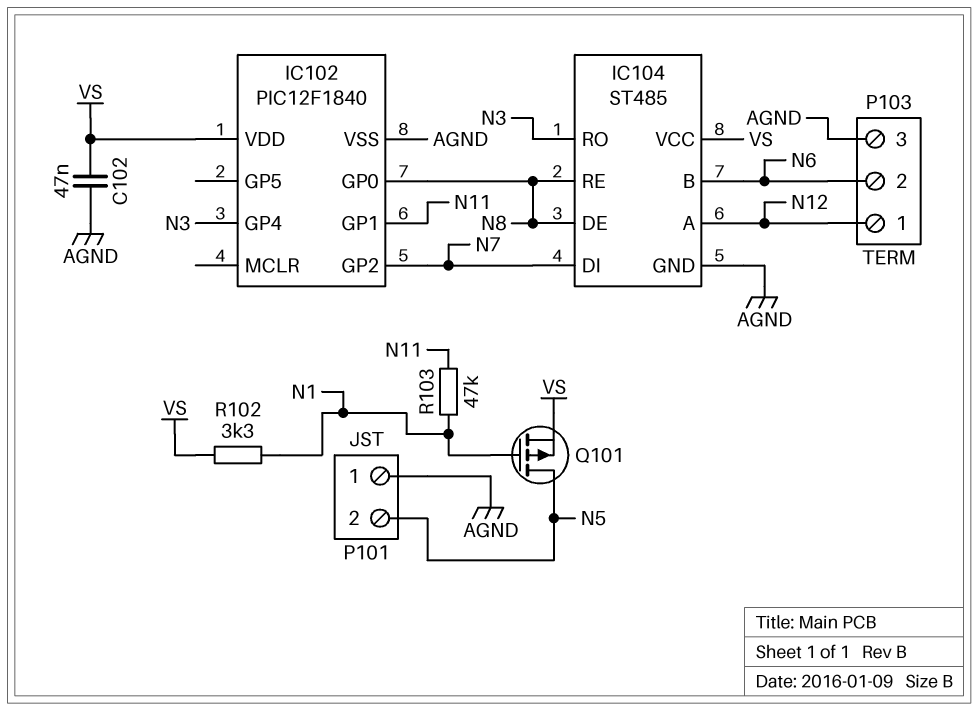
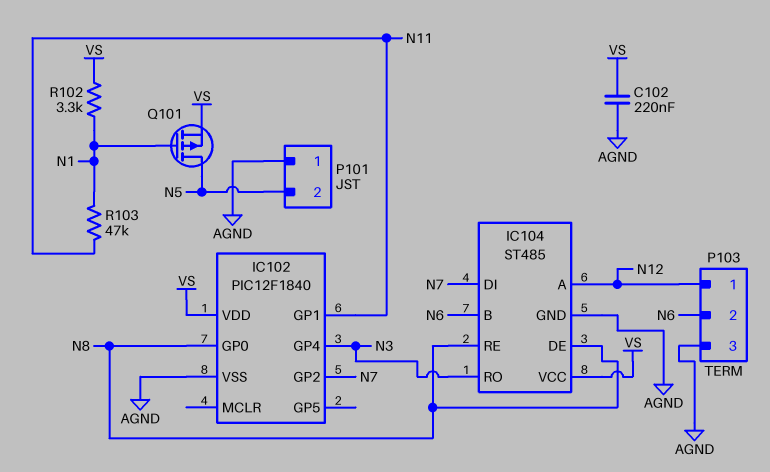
C102: 47nF (AGND, VS) -> 220nF (AGND, VS)

